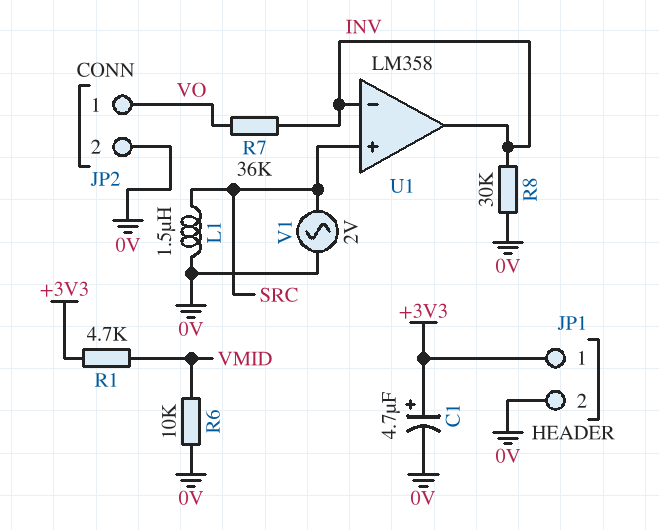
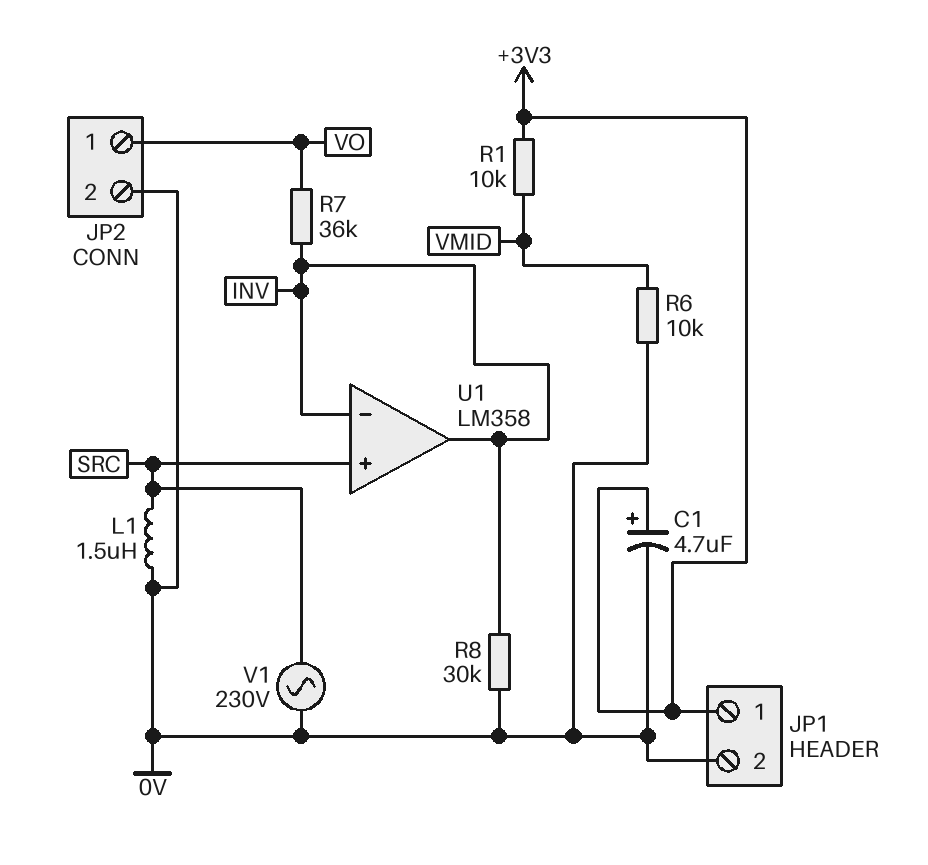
R1: 4.7k (+3V3, VMID) -> 10k (+3V3, VMID)
V1: AC 2V (0V, SRC) -> AC 230V (0V, SRC)

